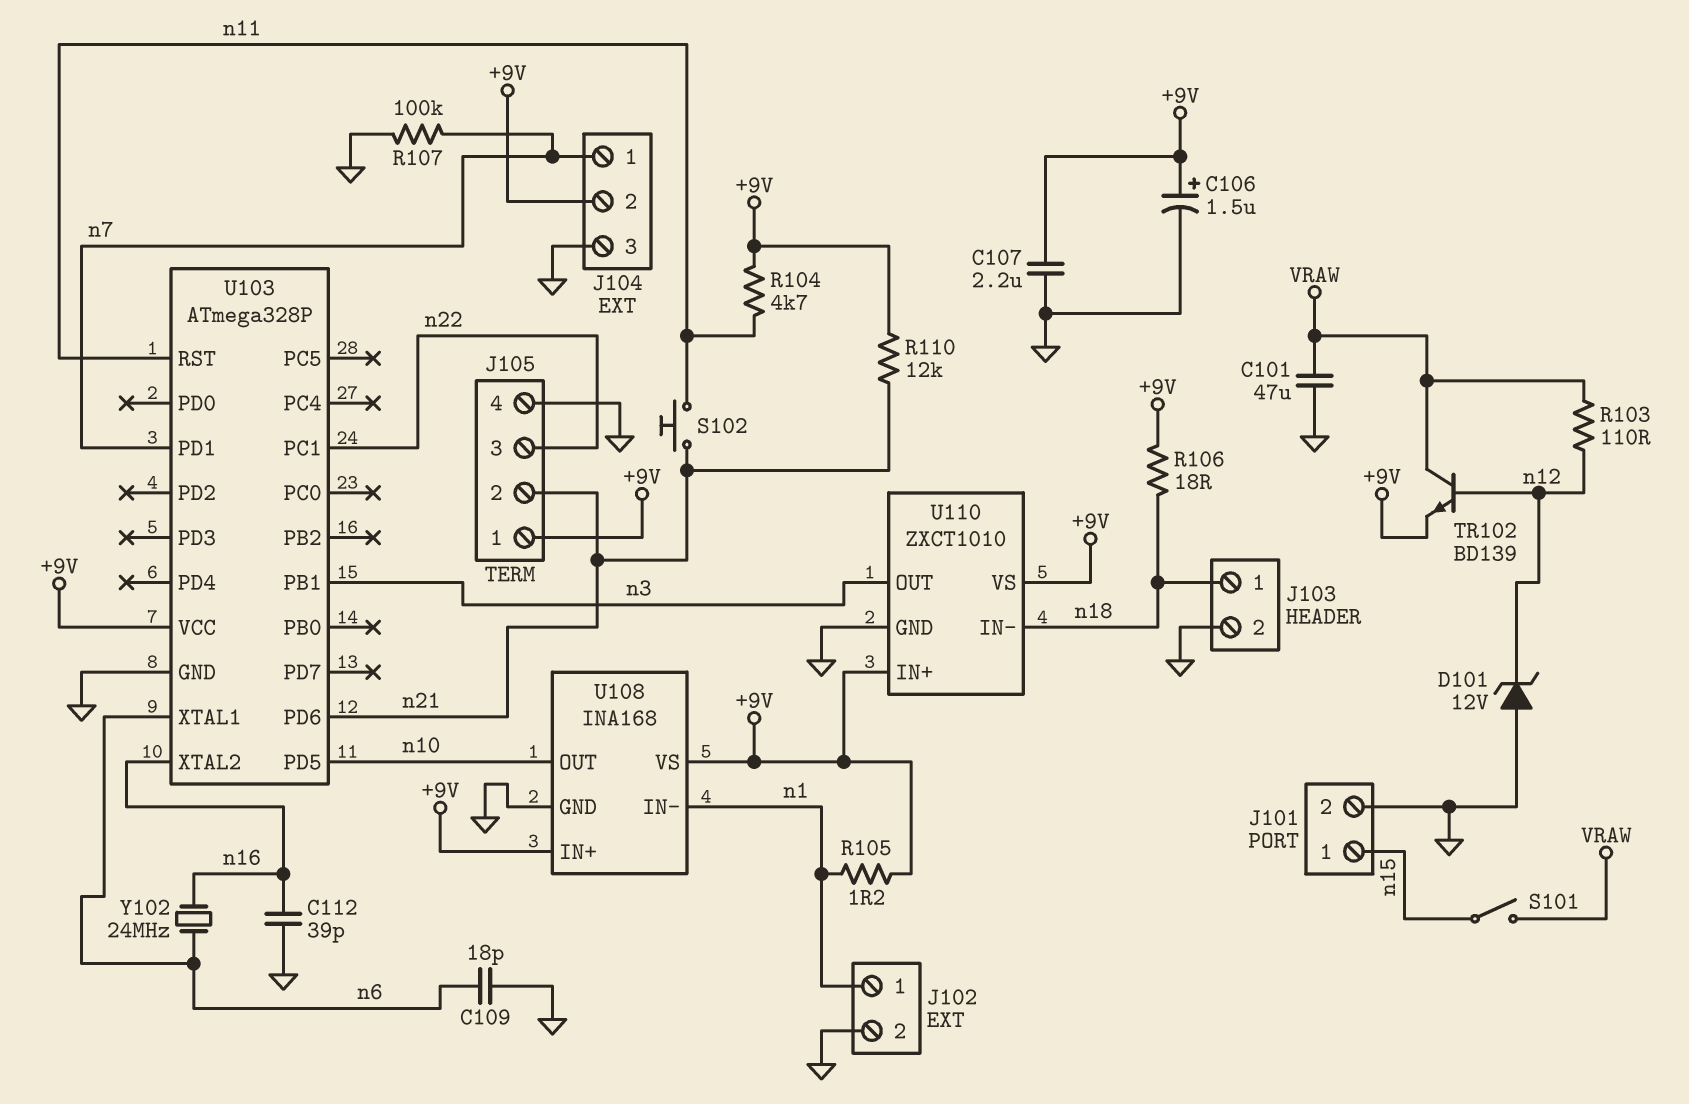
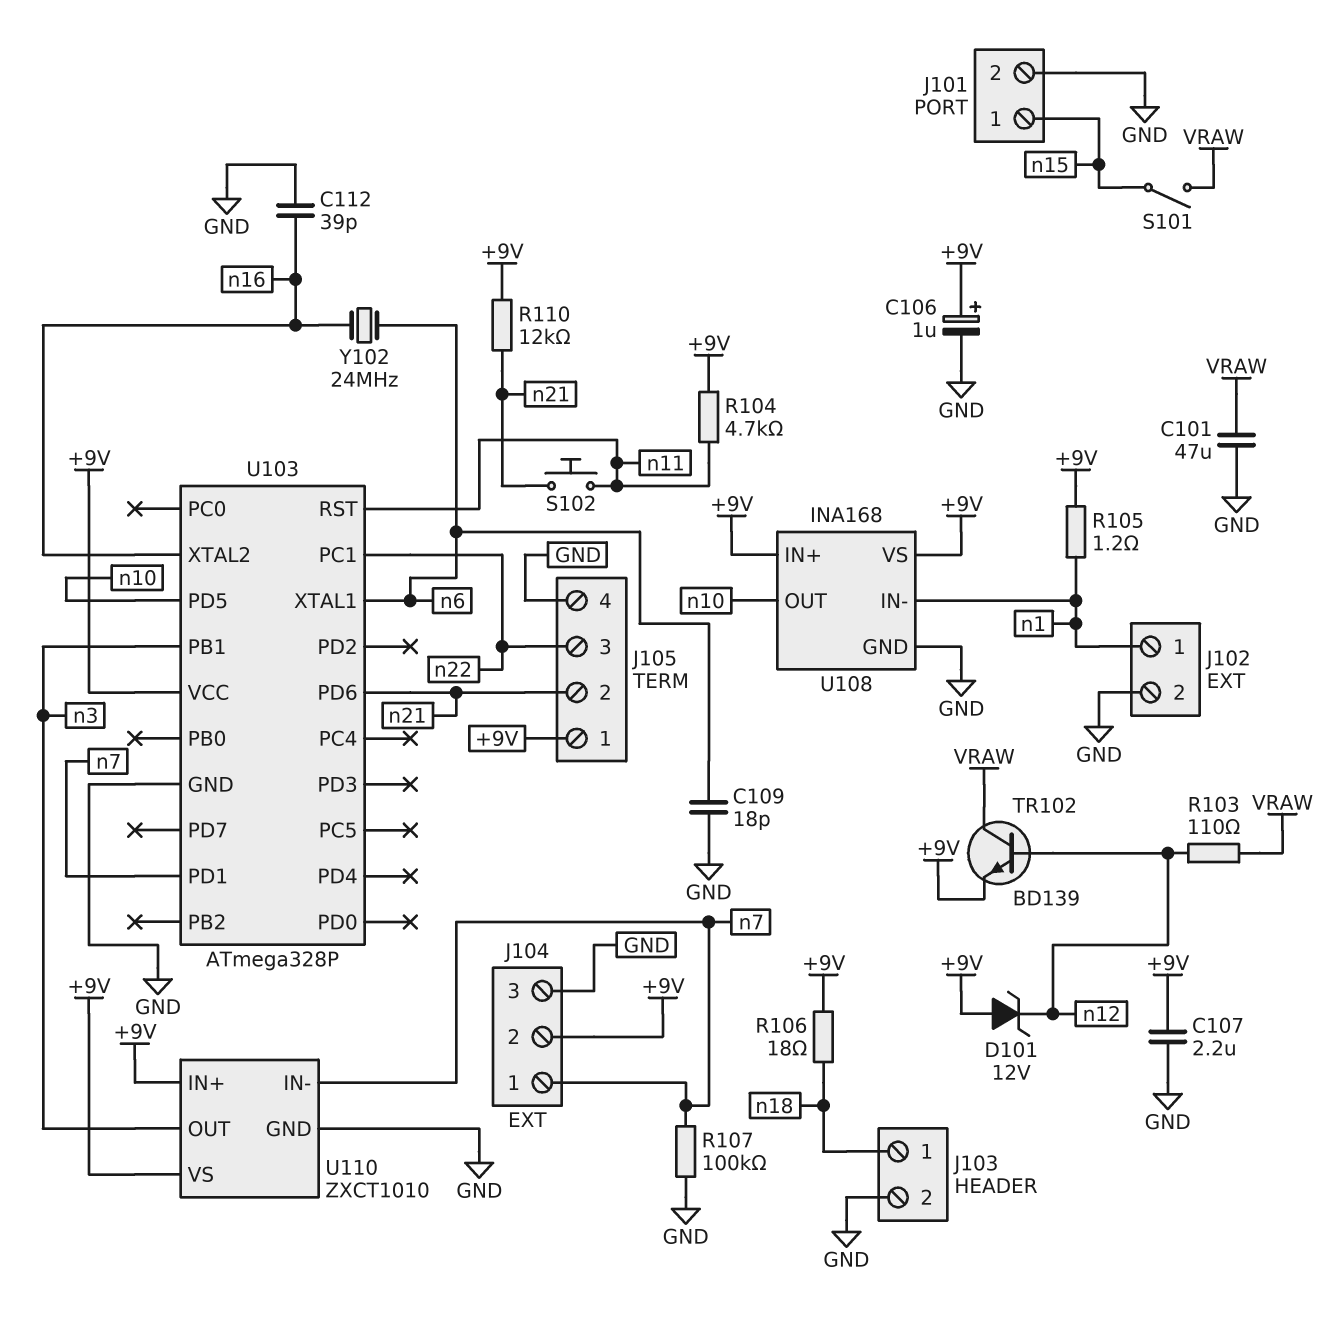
C106: 1.5uF (plus +9V, minus GND) -> 1uF (plus +9V, minus GND)
D101: zener 12V (A GND, K n12) -> zener 12V (A +9V, K n12)
U110 pin IN-: n18 -> n7

